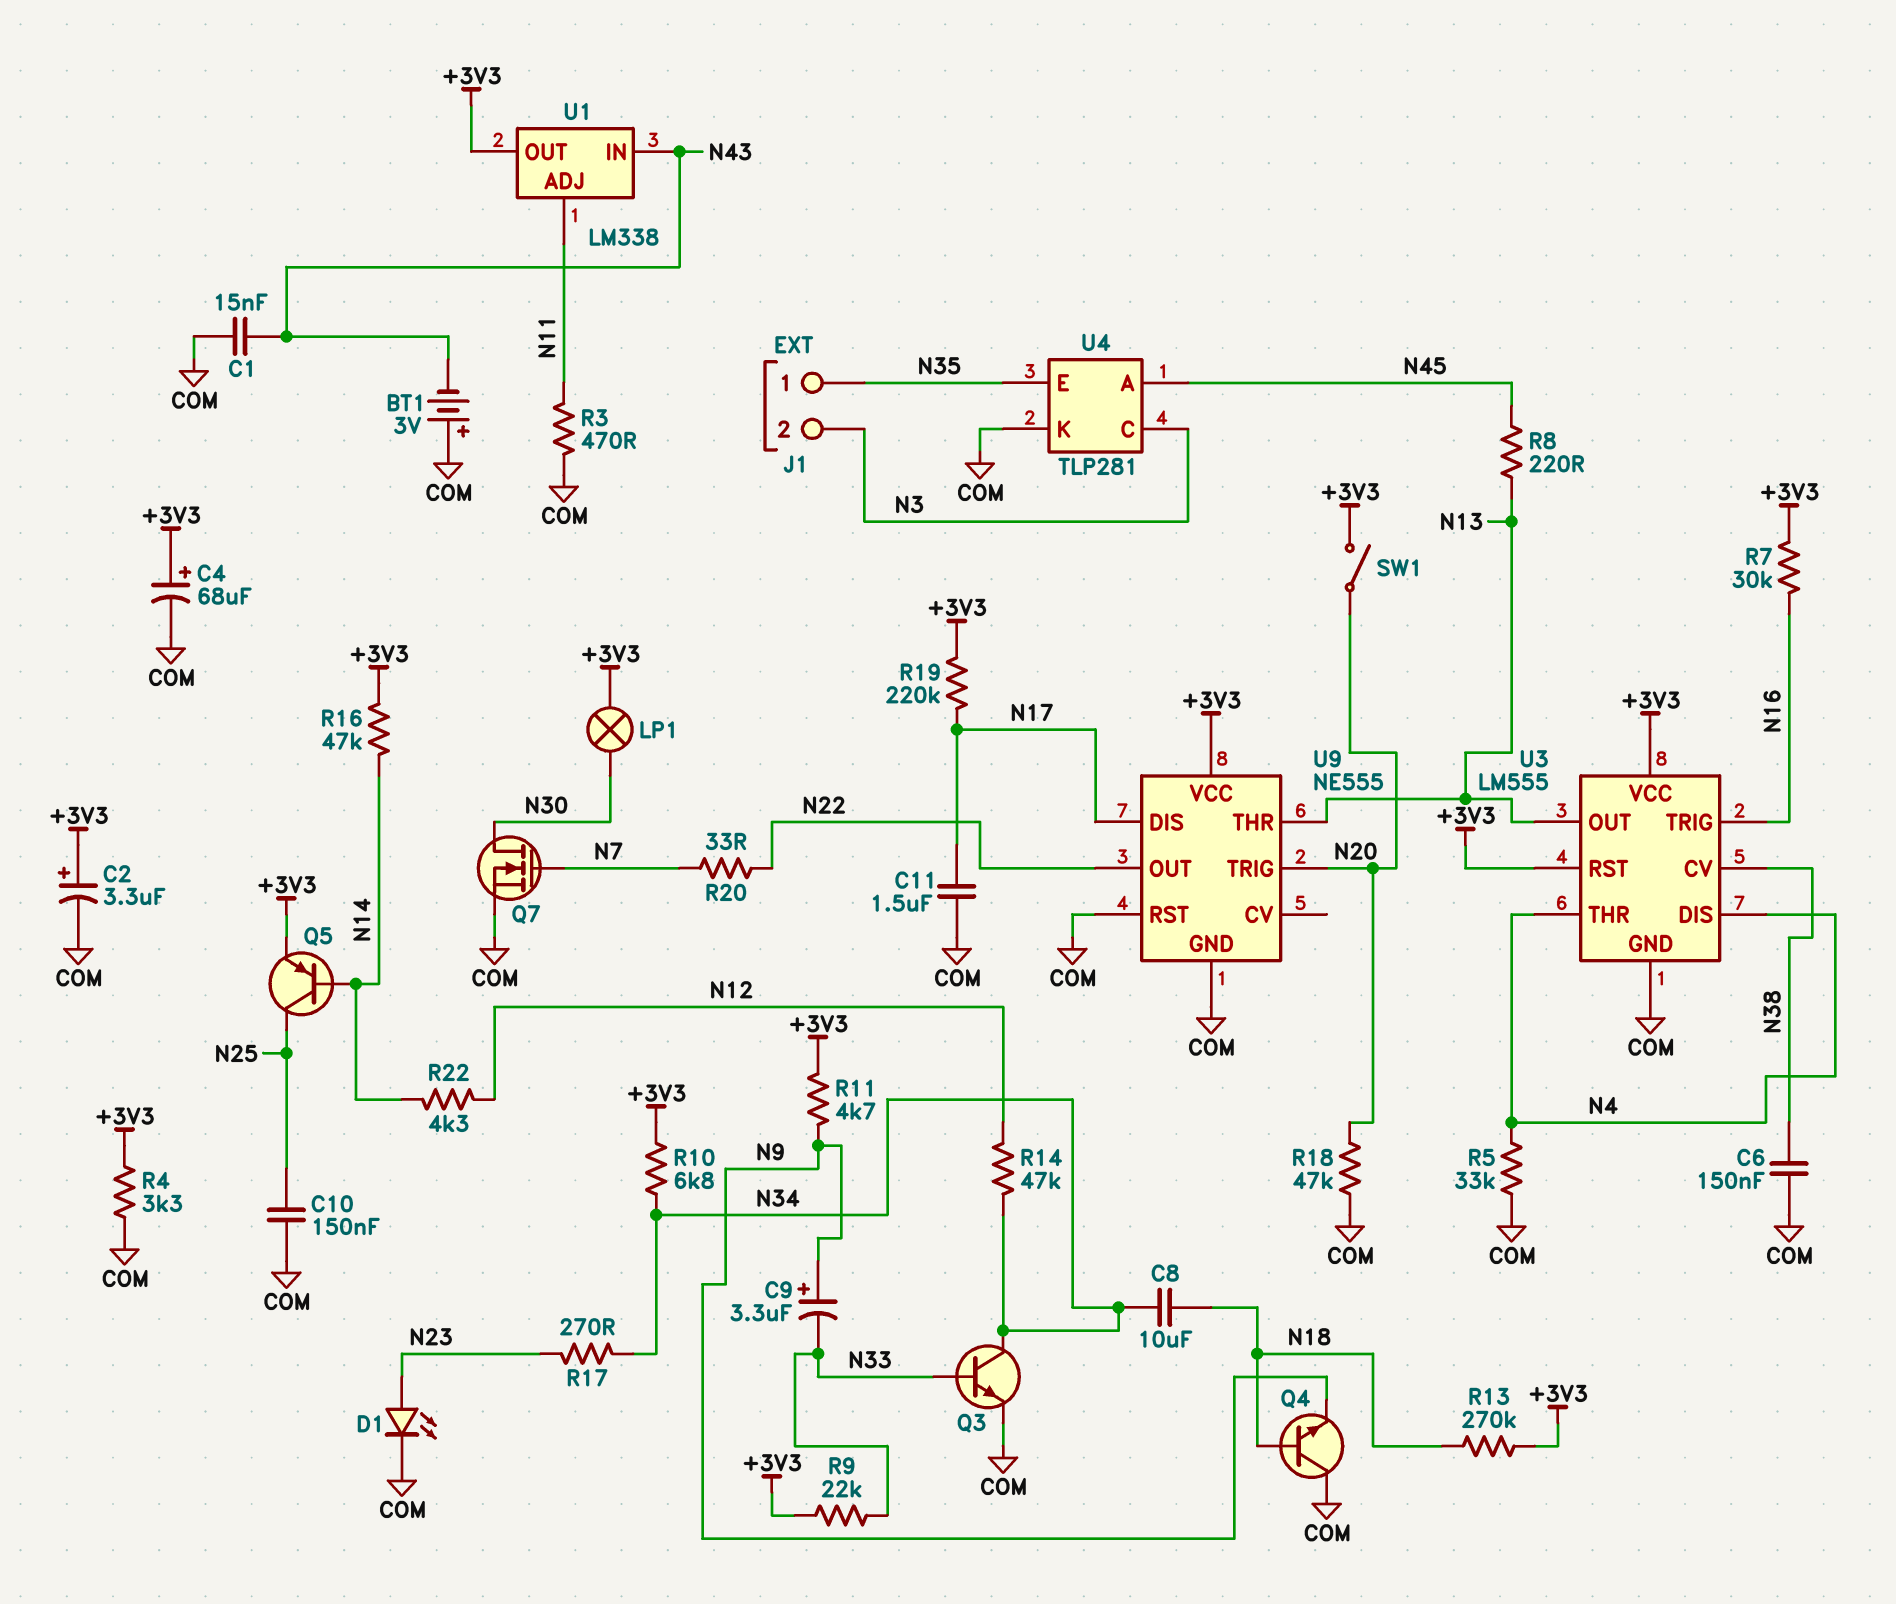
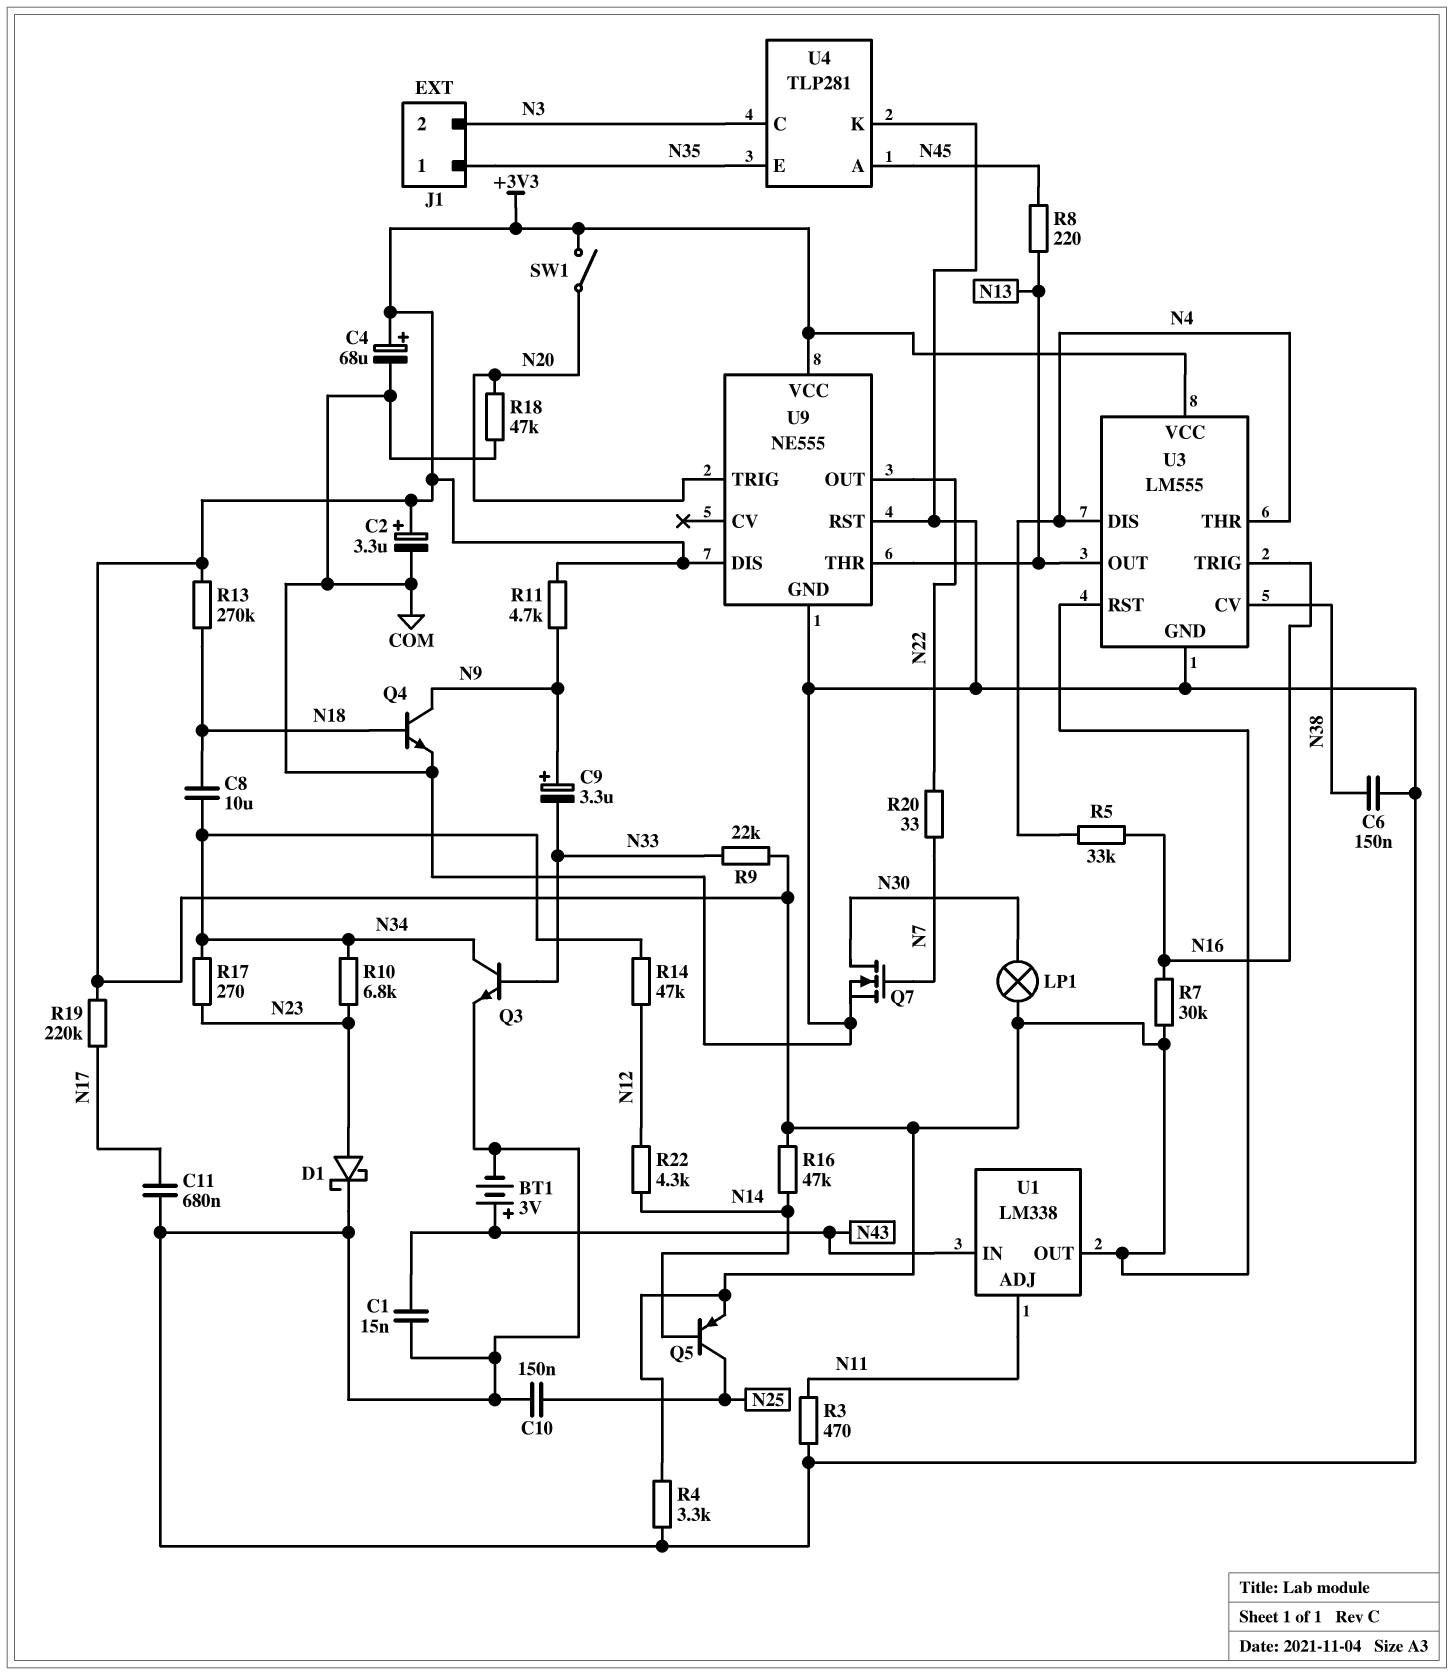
BT1: 3V (plus COM, minus N43) -> 3V (plus N43, minus COM)
C11: 1.5uF (COM, N17) -> 680nF (COM, N17)
D1: LED (A N23, K COM) -> schottky (A N23, K COM)
Q4: NPN (B N18, C COM, E N9) -> NPN (B N18, C N9, E COM)
R5: 33k (COM, N4) -> 33k (N4, N16)
R10: 6.8k (+3V3, N34) -> 6.8k (N23, N34)
U9 pin DIS: N17 -> +3V3

